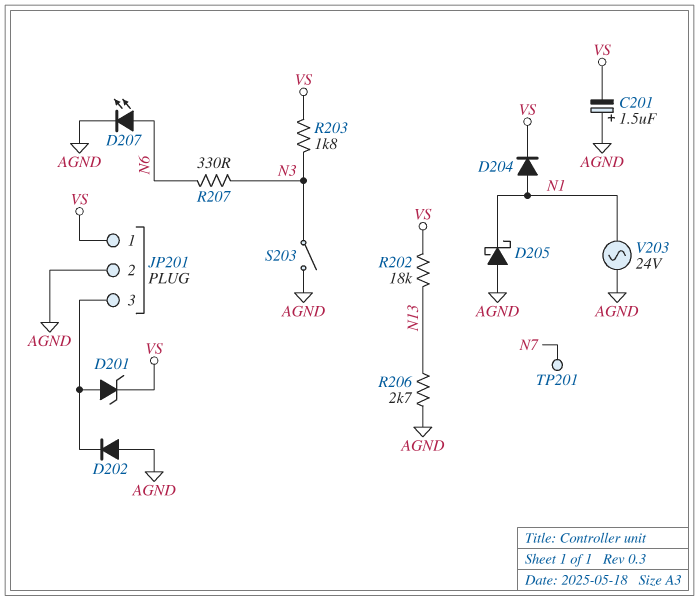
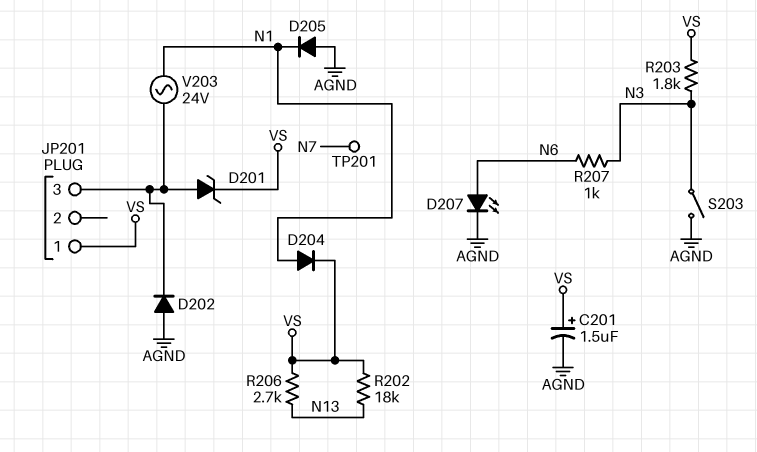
C201: 1.5uF (plus AGND, minus VS) -> 1.5uF (plus VS, minus AGND)
D205: schottky (A AGND, K N1) -> diode (A AGND, K N1)
JP201 pin 2: AGND -> none
R206: 2.7k (AGND, N13) -> 2.7k (N13, VS)
R207: 330 (N3, N6) -> 1k (N3, N6)
V203: AC 24V (AGND, N1) -> AC 24V (JP201/3, N1)

